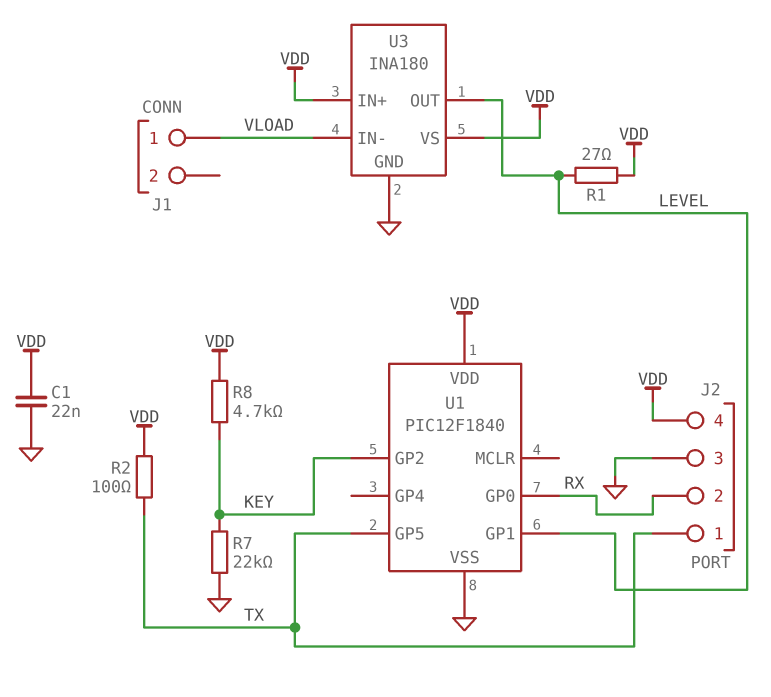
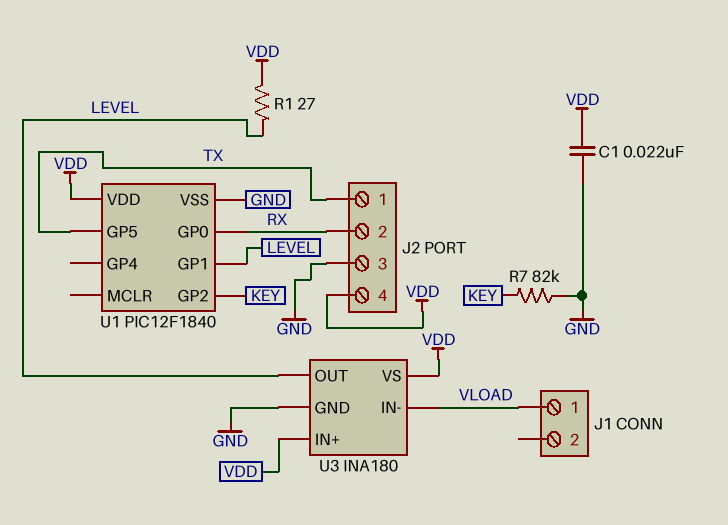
R2: 100 (TX, VDD) -> none
R7: 22k (GND, KEY) -> 82k (GND, KEY)
R8: 4.7k (KEY, VDD) -> none

